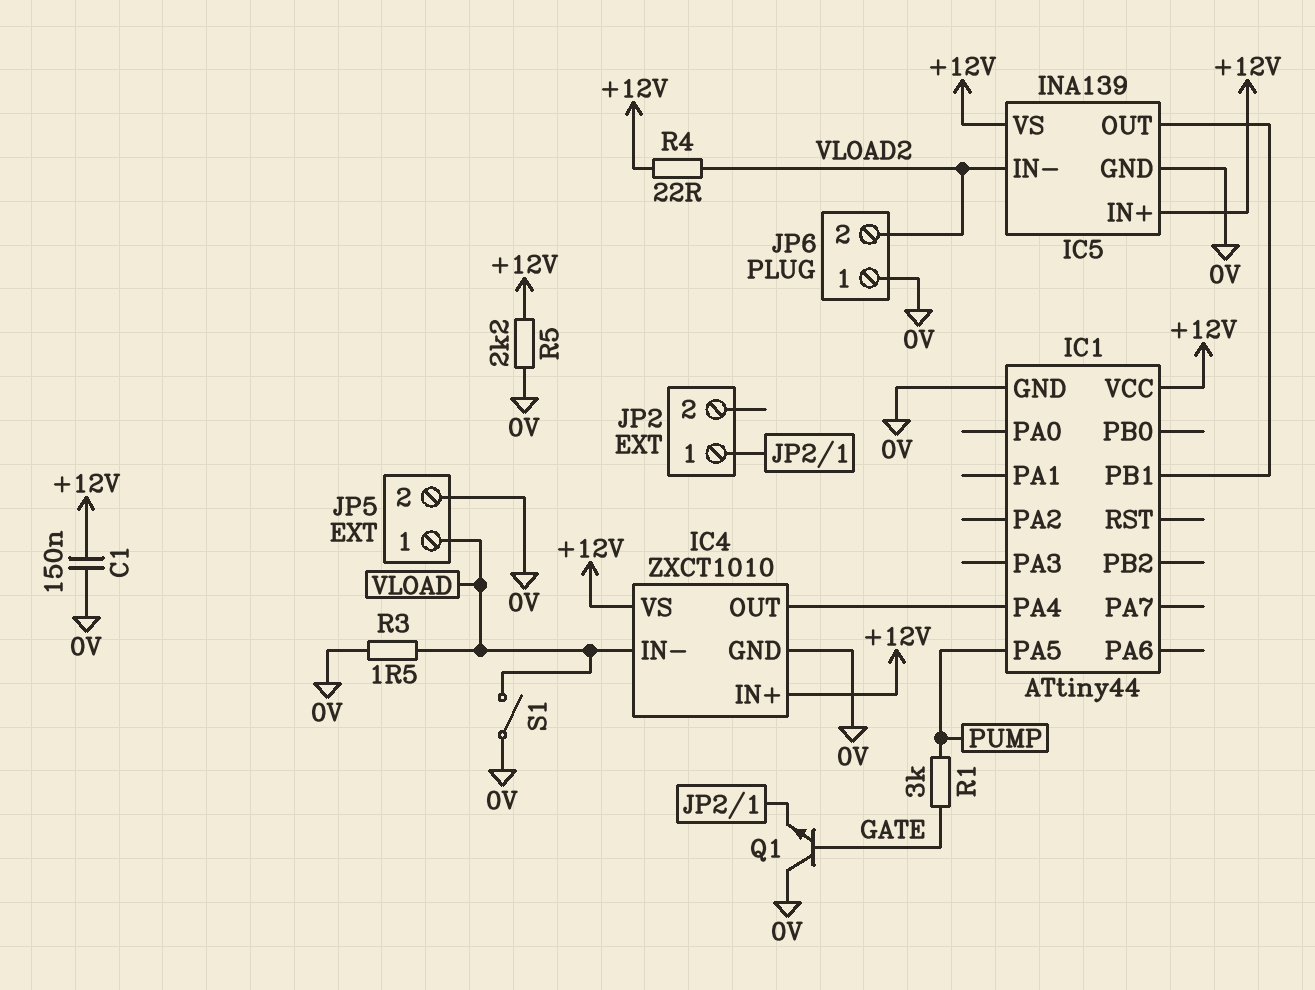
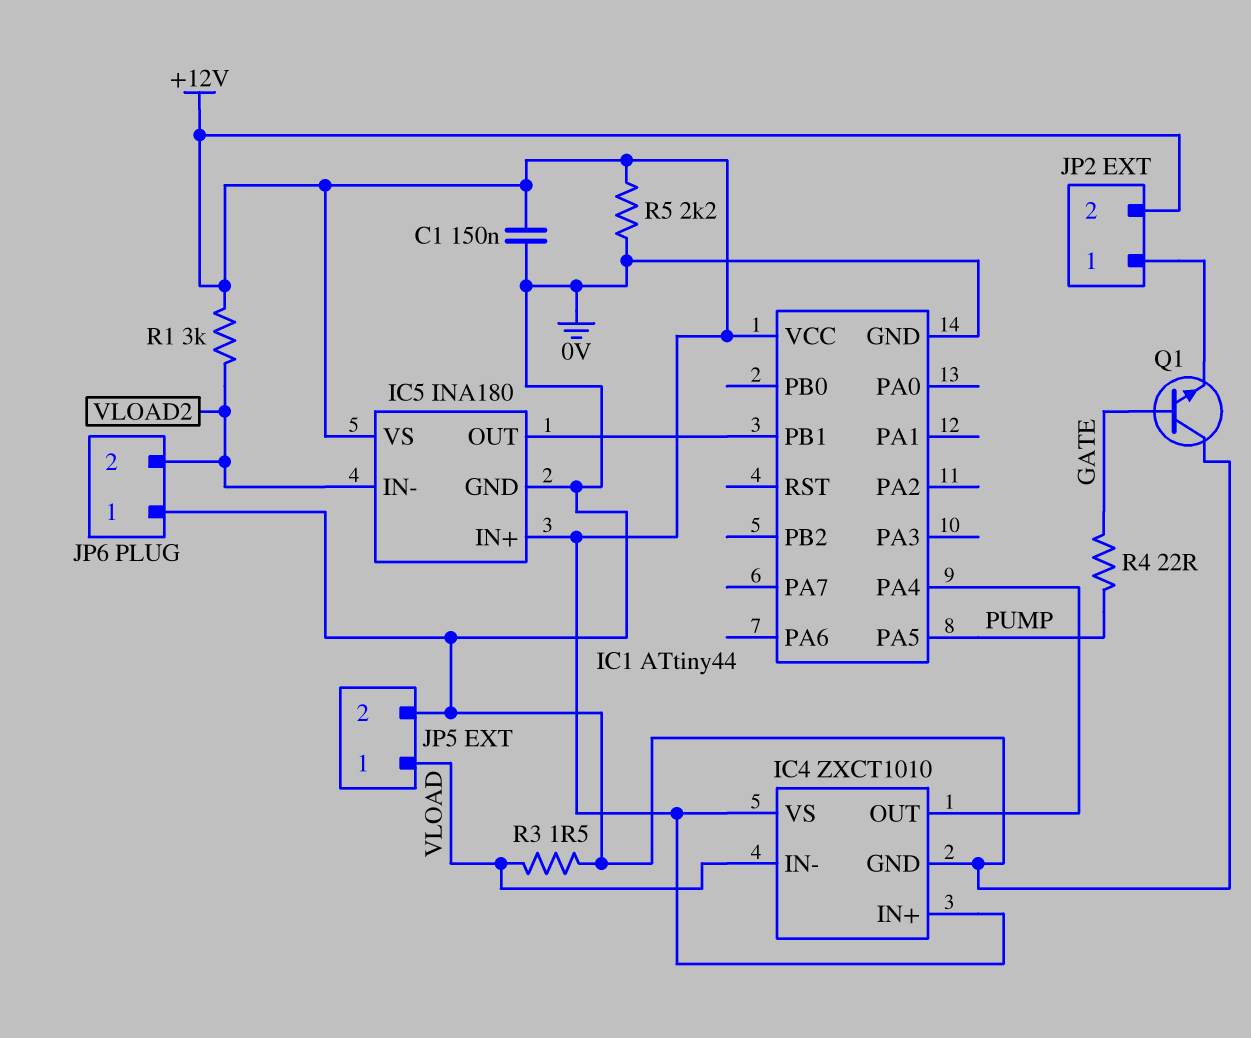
IC5: INA139 -> INA180
JP2 pin 2: none -> +12V
R1: 3k (GATE, PUMP) -> 3k (+12V, VLOAD2)
R4: 22 (+12V, VLOAD2) -> 22 (GATE, PUMP)
S1: switch (0V, VLOAD) -> none

